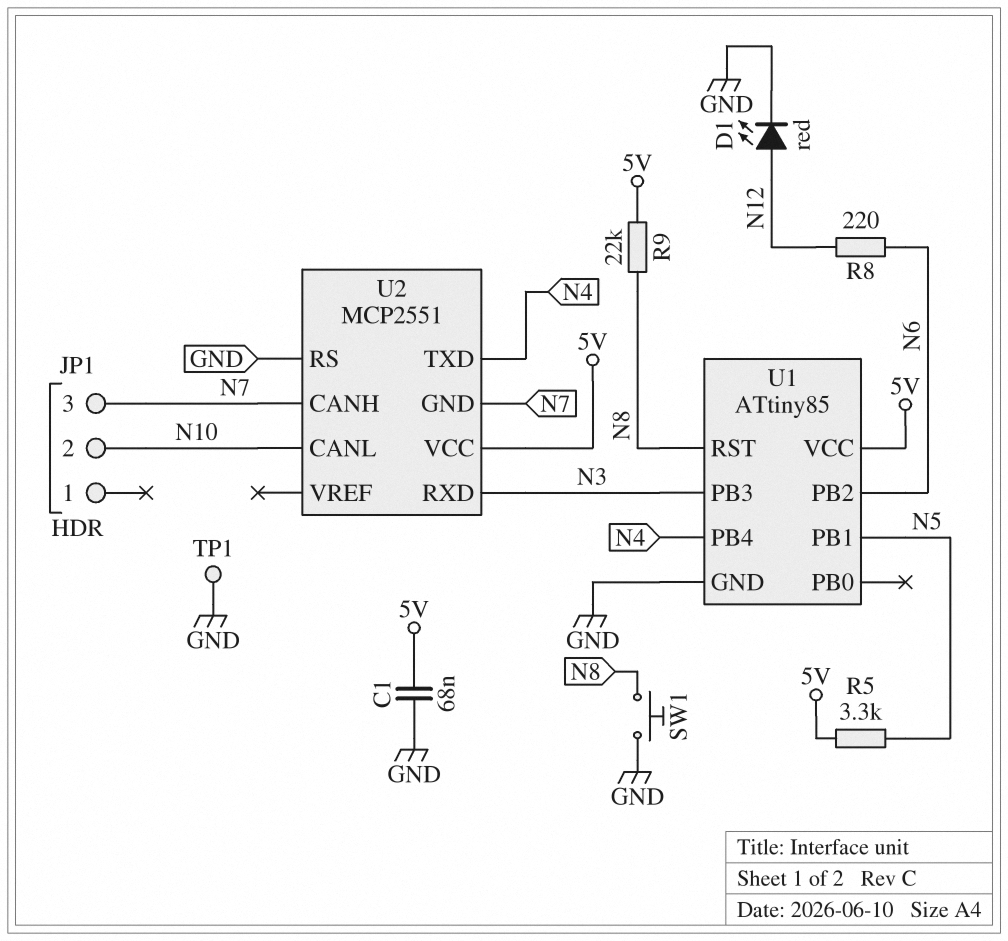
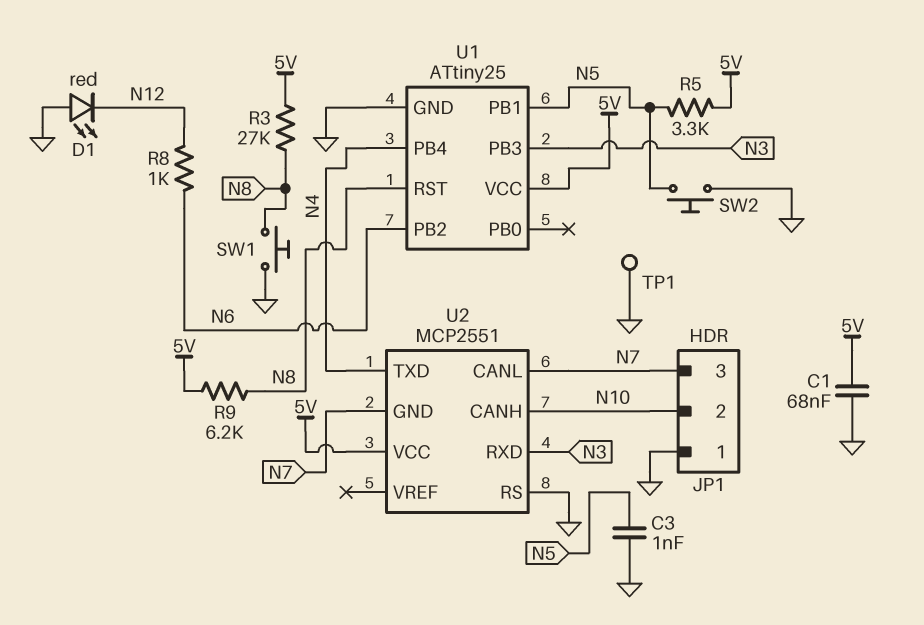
C3: none -> 1nF (GND, N5)
D1: LED red (A N12, K GND) -> LED red (A GND, K N12)
JP1 pin 1: none -> GND
R3: none -> 27k (5V, N8)
R8: 220 (N6, N12) -> 1k (N6, N12)
R9: 22k (5V, N8) -> 6.2k (5V, N8)
SW2: none -> button (GND, N5)
U1: ATtiny85 -> ATtiny25
U2 pin CANH: N7 -> N10
U2 pin CANL: N10 -> N7

